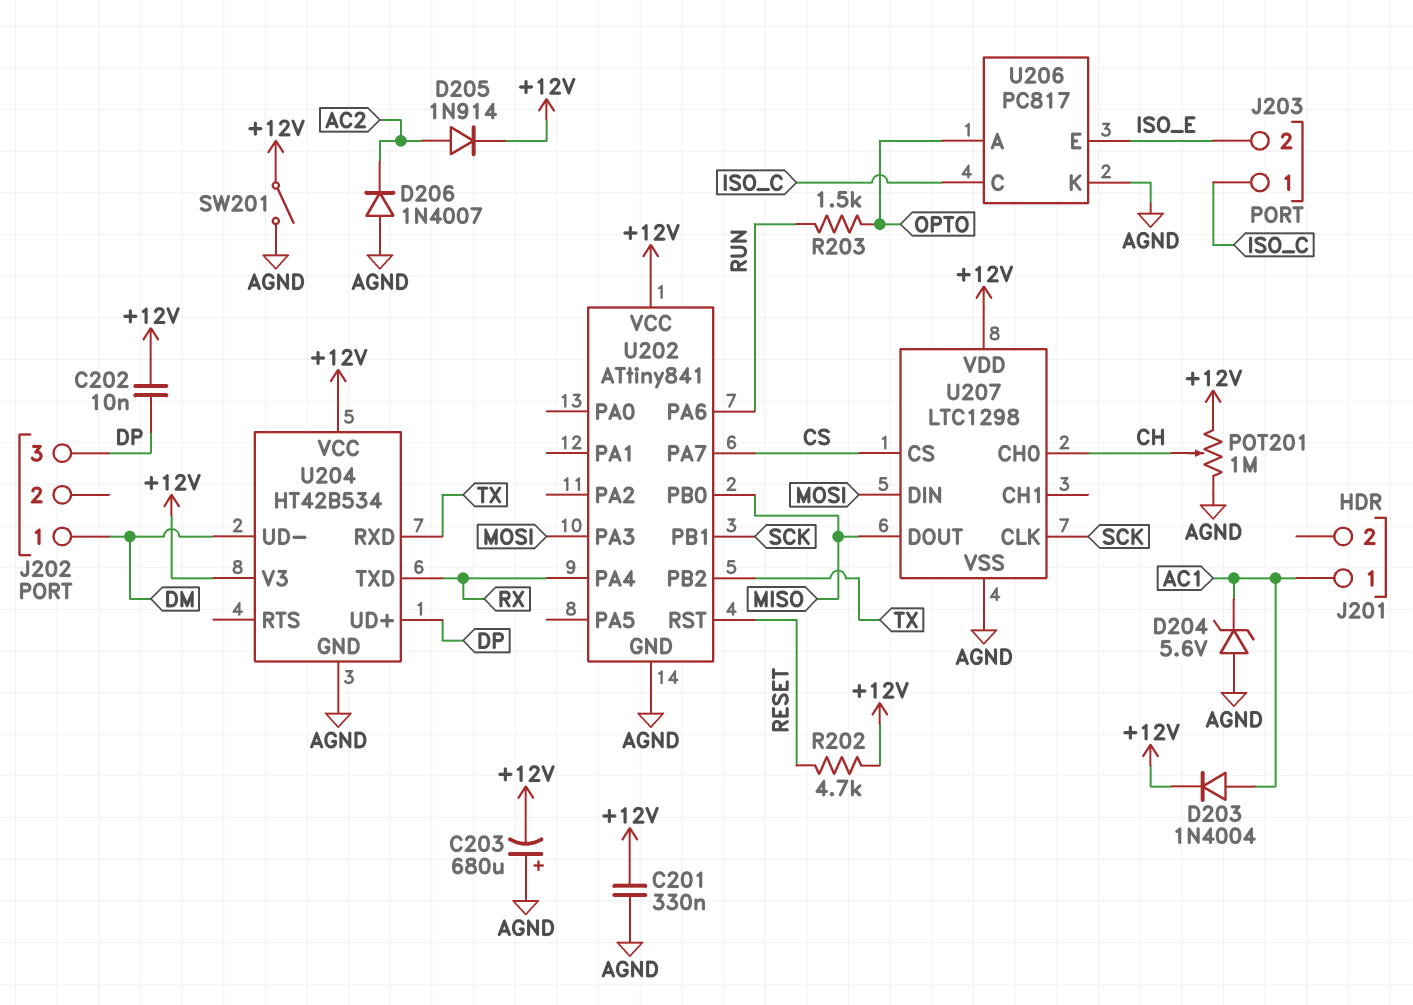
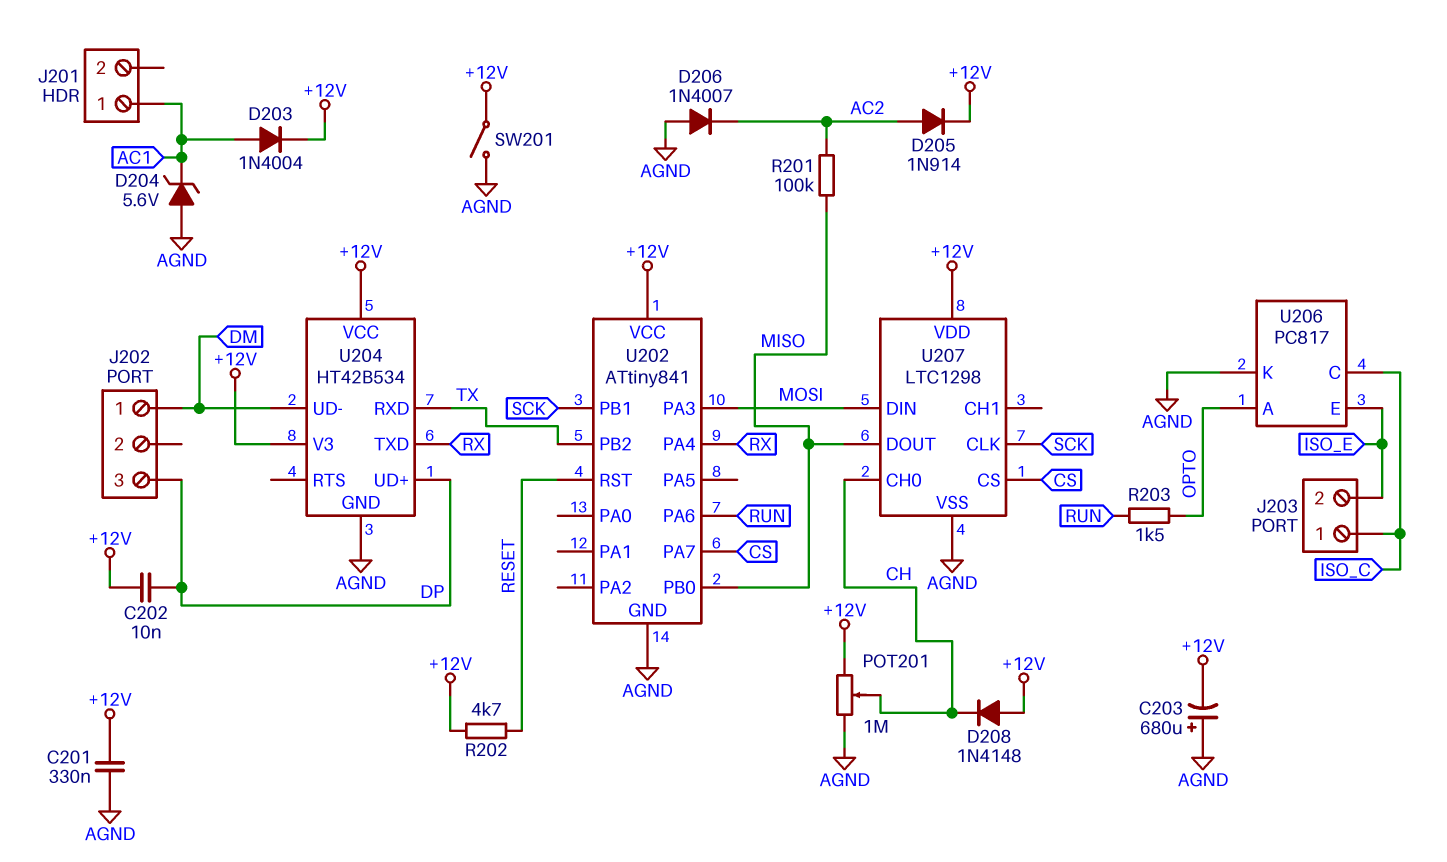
D208: none -> diode 1N4148 (A +12V, K CH)
R201: none -> 100k (AC2, MISO)

